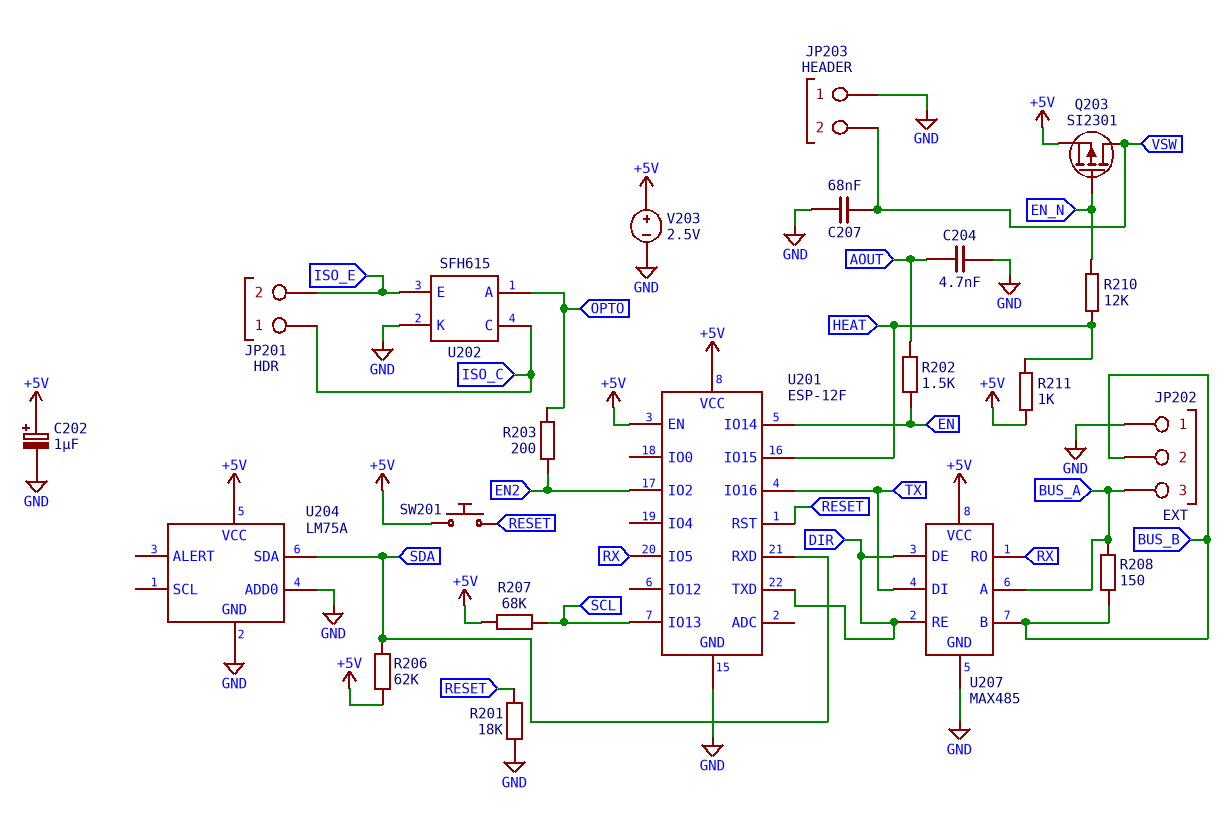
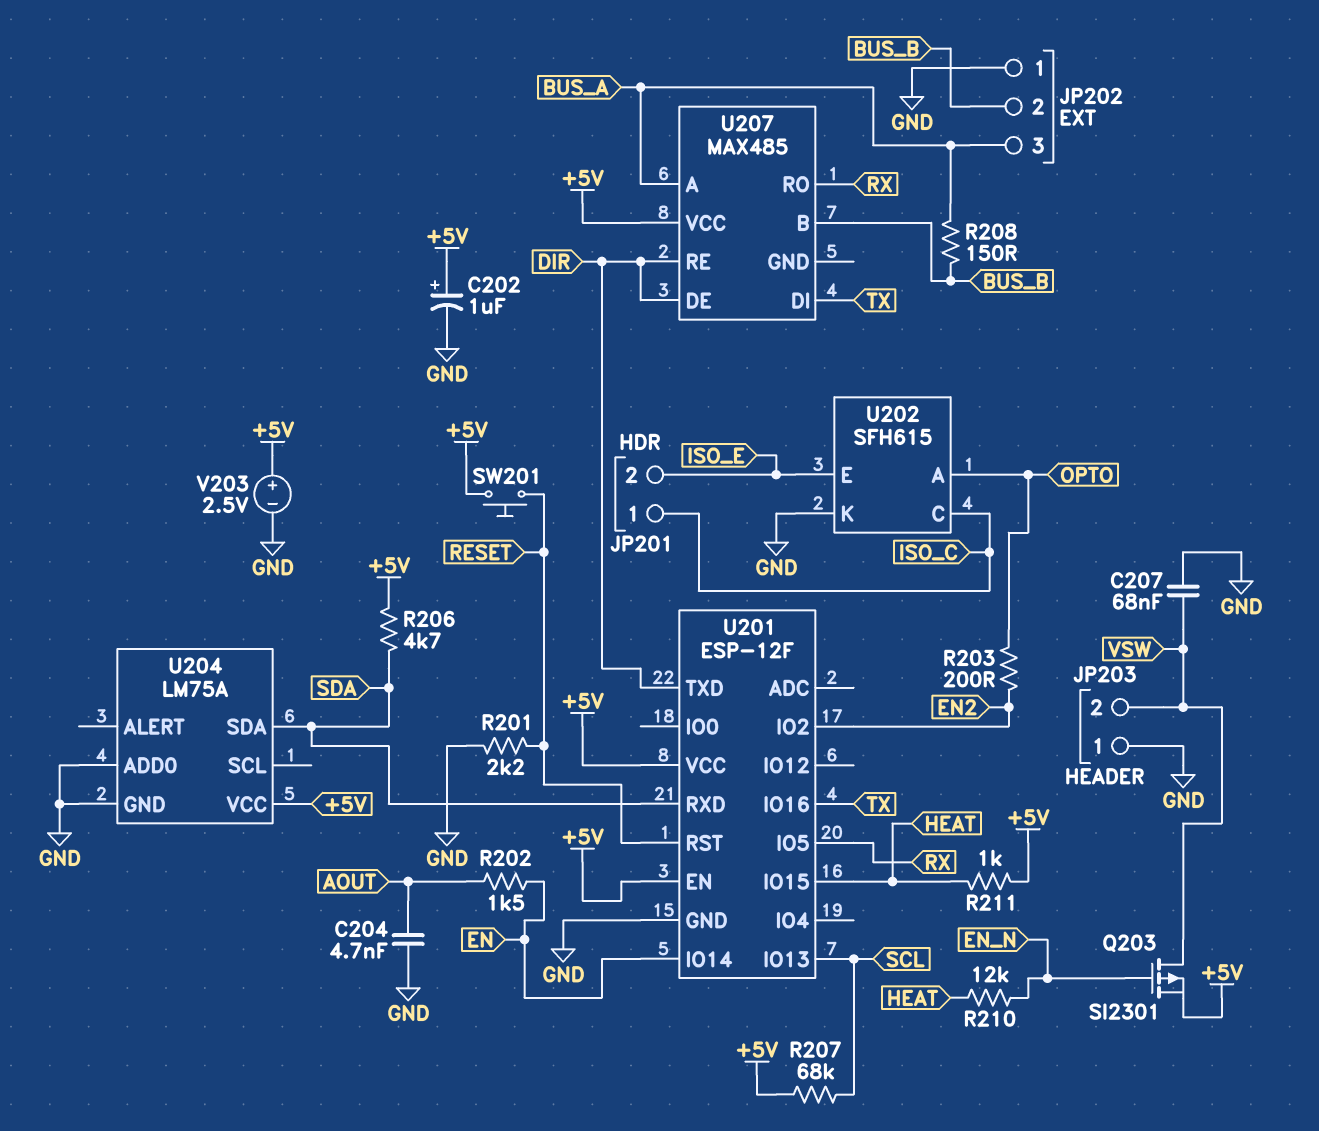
R201: 18k (GND, RESET) -> 2.2k (GND, RESET)
R206: 62k (+5V, SDA) -> 4.7k (+5V, SDA)
U207 pin GND: GND -> none

